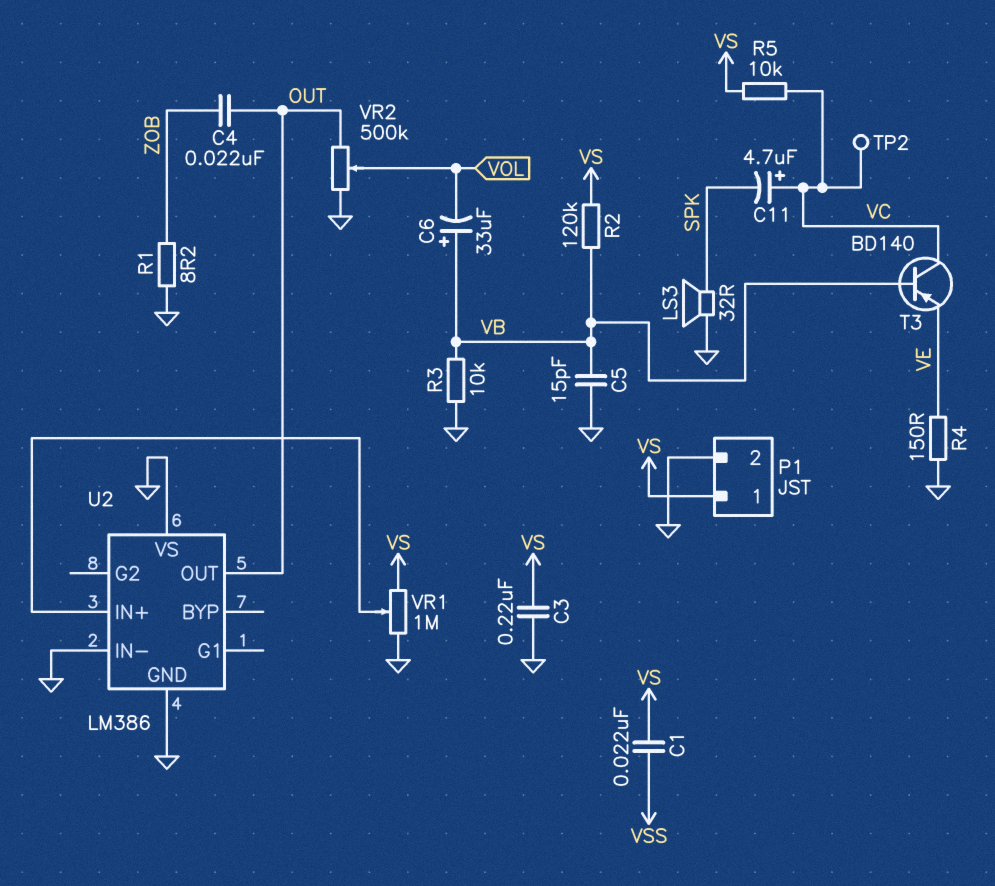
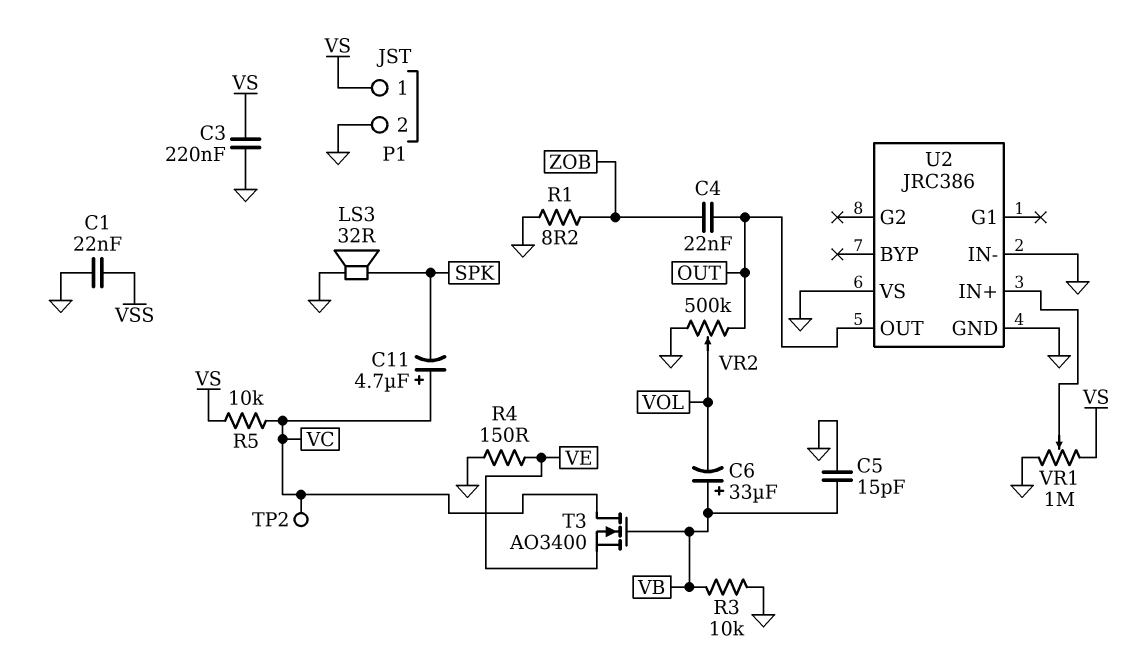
C1: 22nF (VS, VSS) -> 22nF (GND, VSS)
R2: 120k (VB, VS) -> none
T3: PNP BD140 (B VB, C VC, E VE) -> NMOS AO3400 (G VB, D VC, S VE)
U2: LM386 -> JRC386

